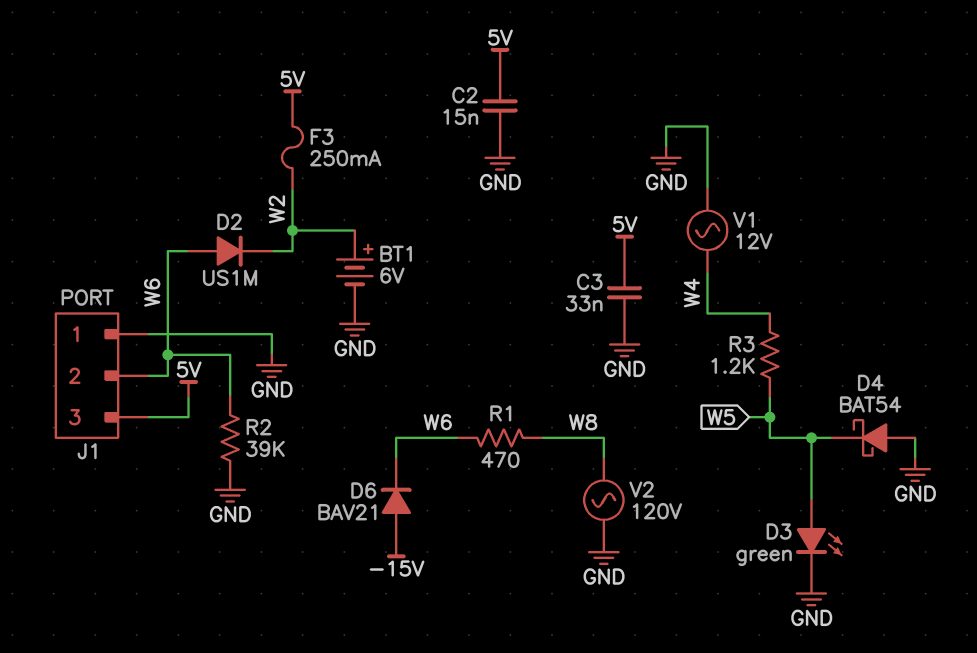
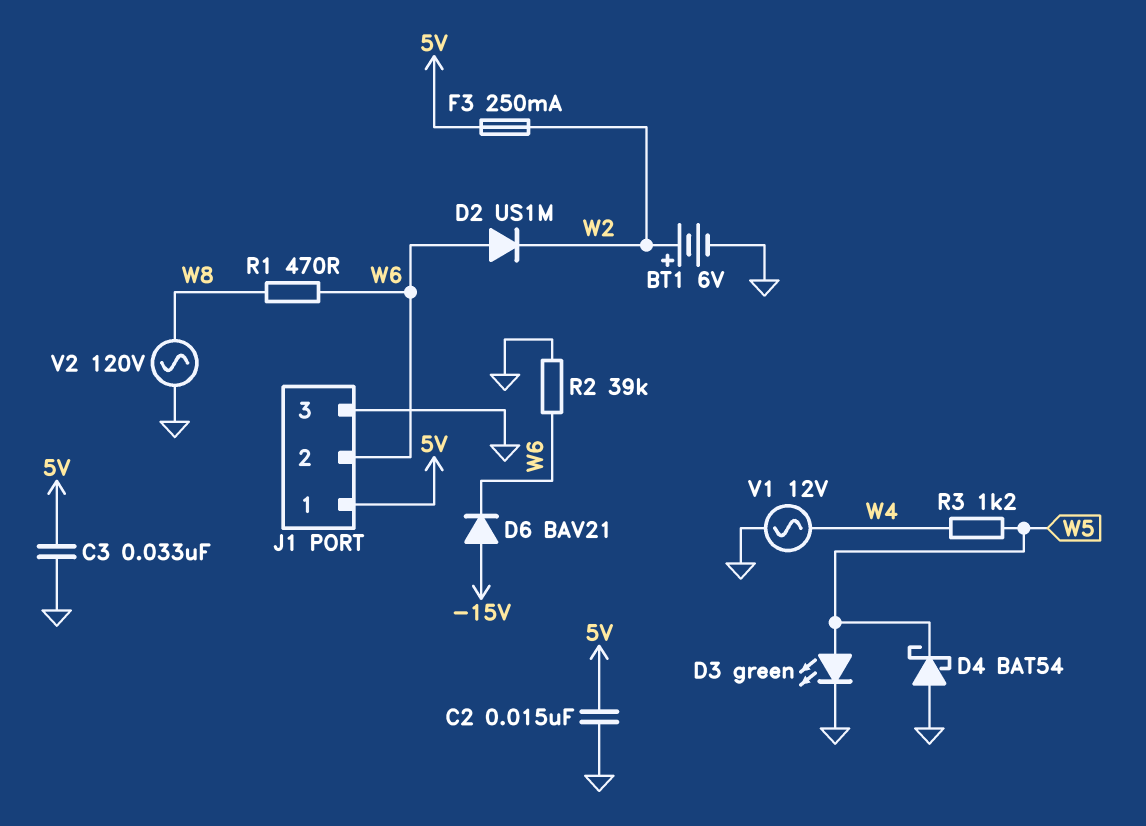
J1 pin 1: GND -> 5V
J1 pin 3: 5V -> GND

